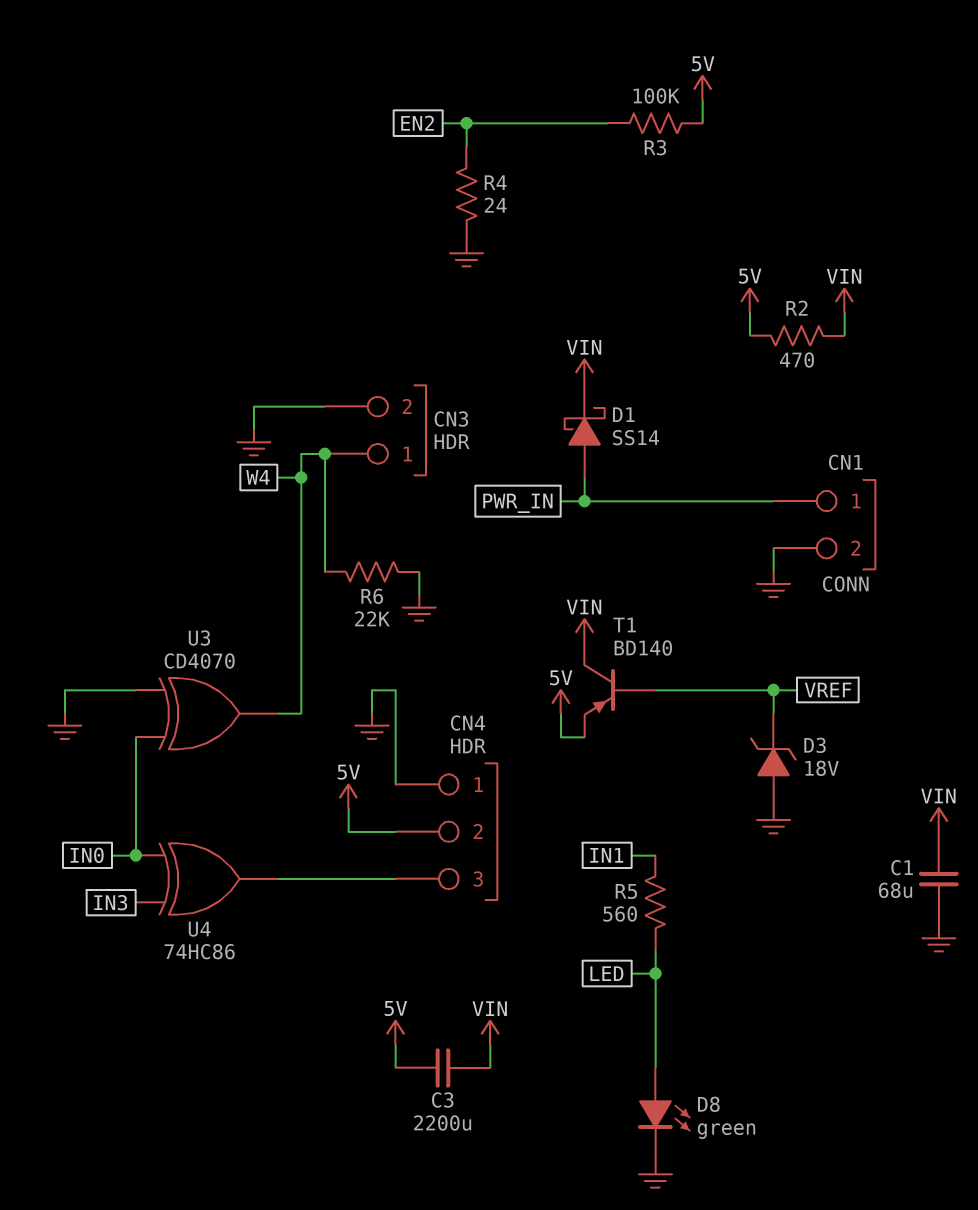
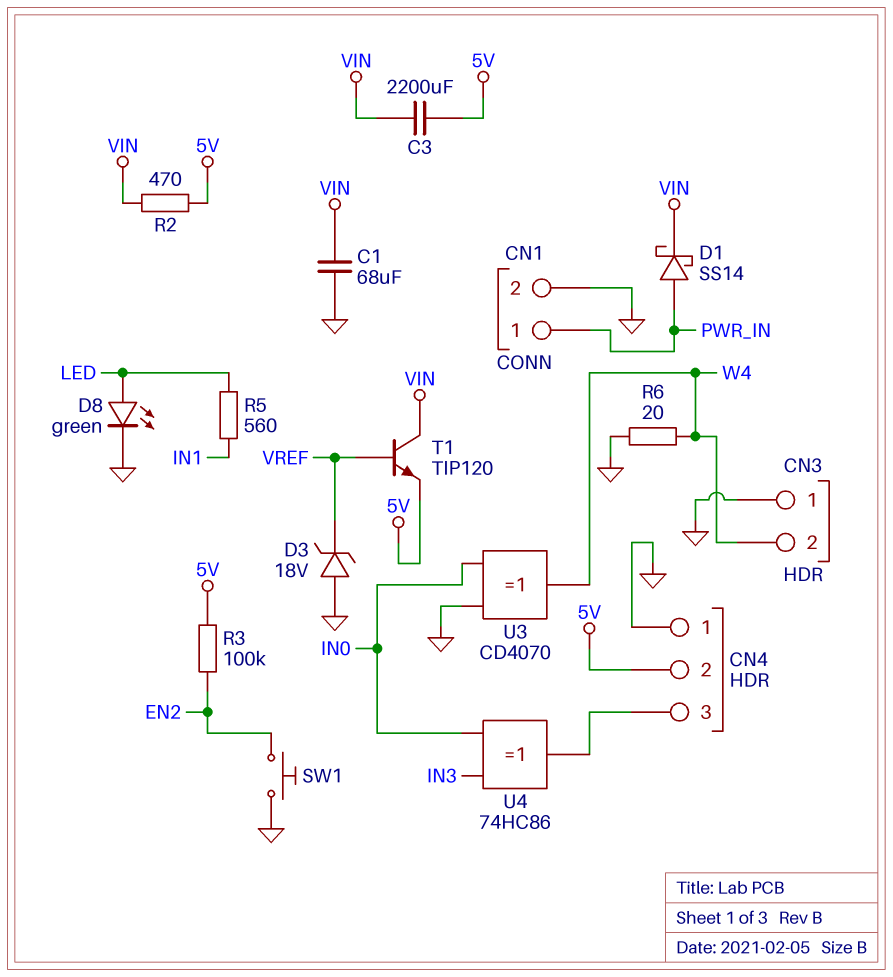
CN3 pin 1: W4 -> GND
CN3 pin 2: GND -> W4
R4: 24 (EN2, GND) -> none
R6: 22k (GND, W4) -> 20 (GND, W4)
SW1: none -> button (EN2, GND)
T1: PNP BD140 (B VREF, C VIN, E 5V) -> NPN TIP120 (B VREF, C VIN, E 5V)

